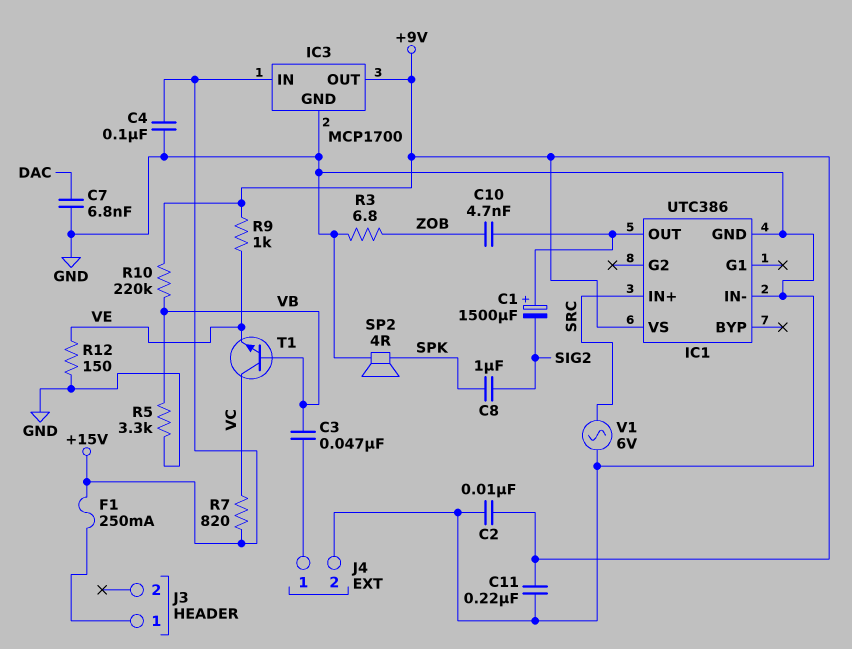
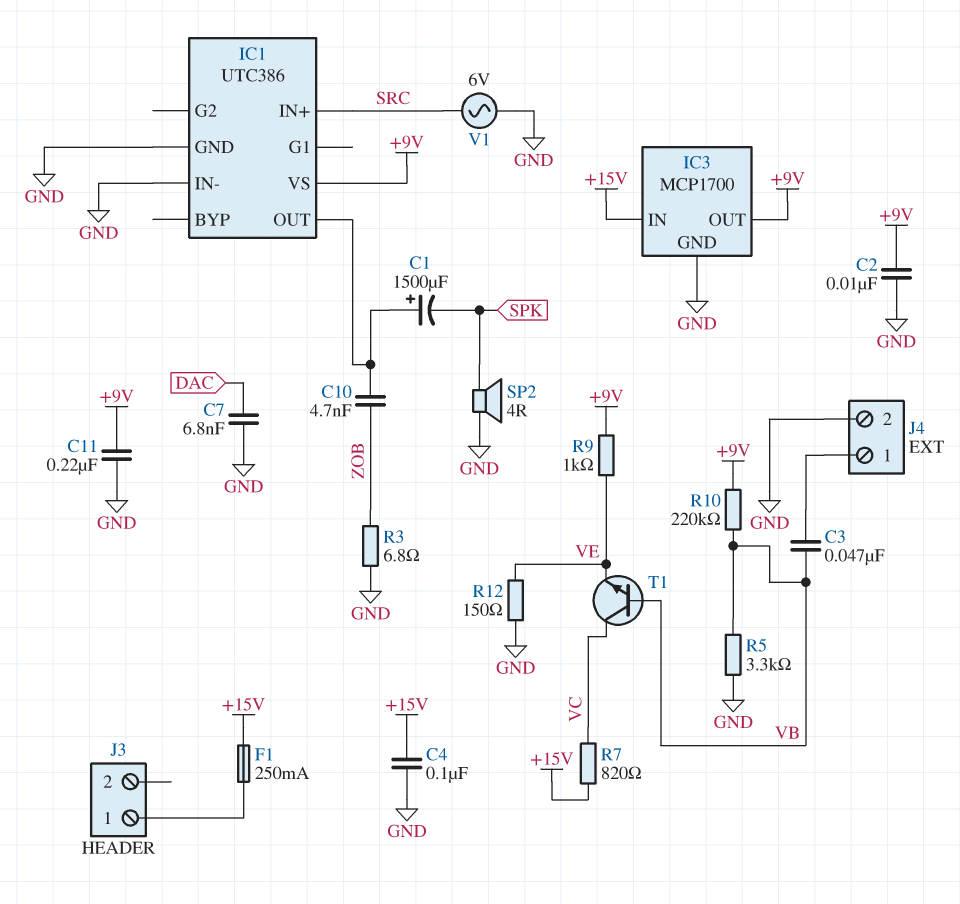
C1: 1500uF (plus IC1/OUT, minus SIG2) -> 1500uF (plus IC1/OUT, minus SPK)
C8: 1uF (SIG2, SPK) -> none

